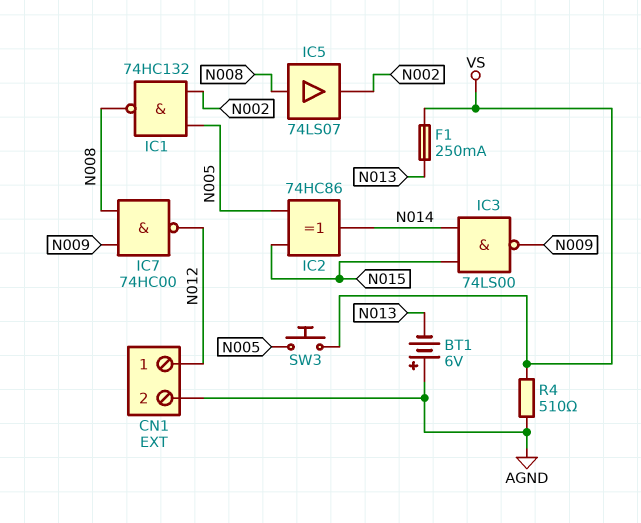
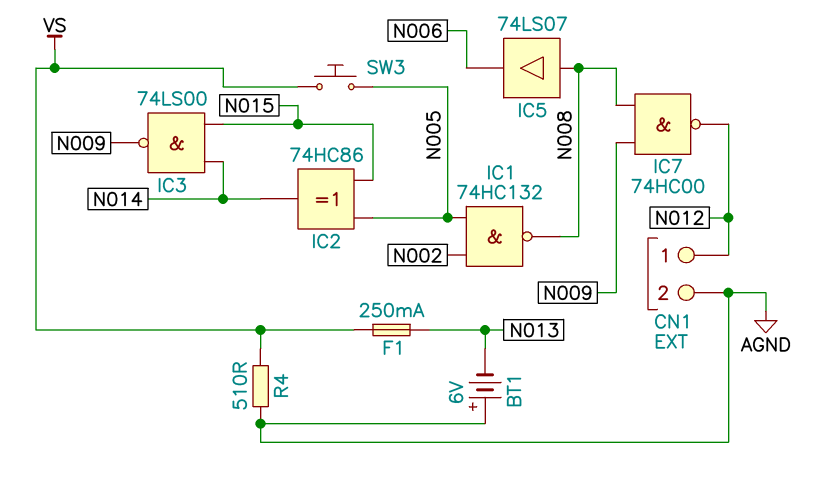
IC5: buffer 74LS07 (in N008, out N002) -> buffer 74LS07 (in N008, out N006)

